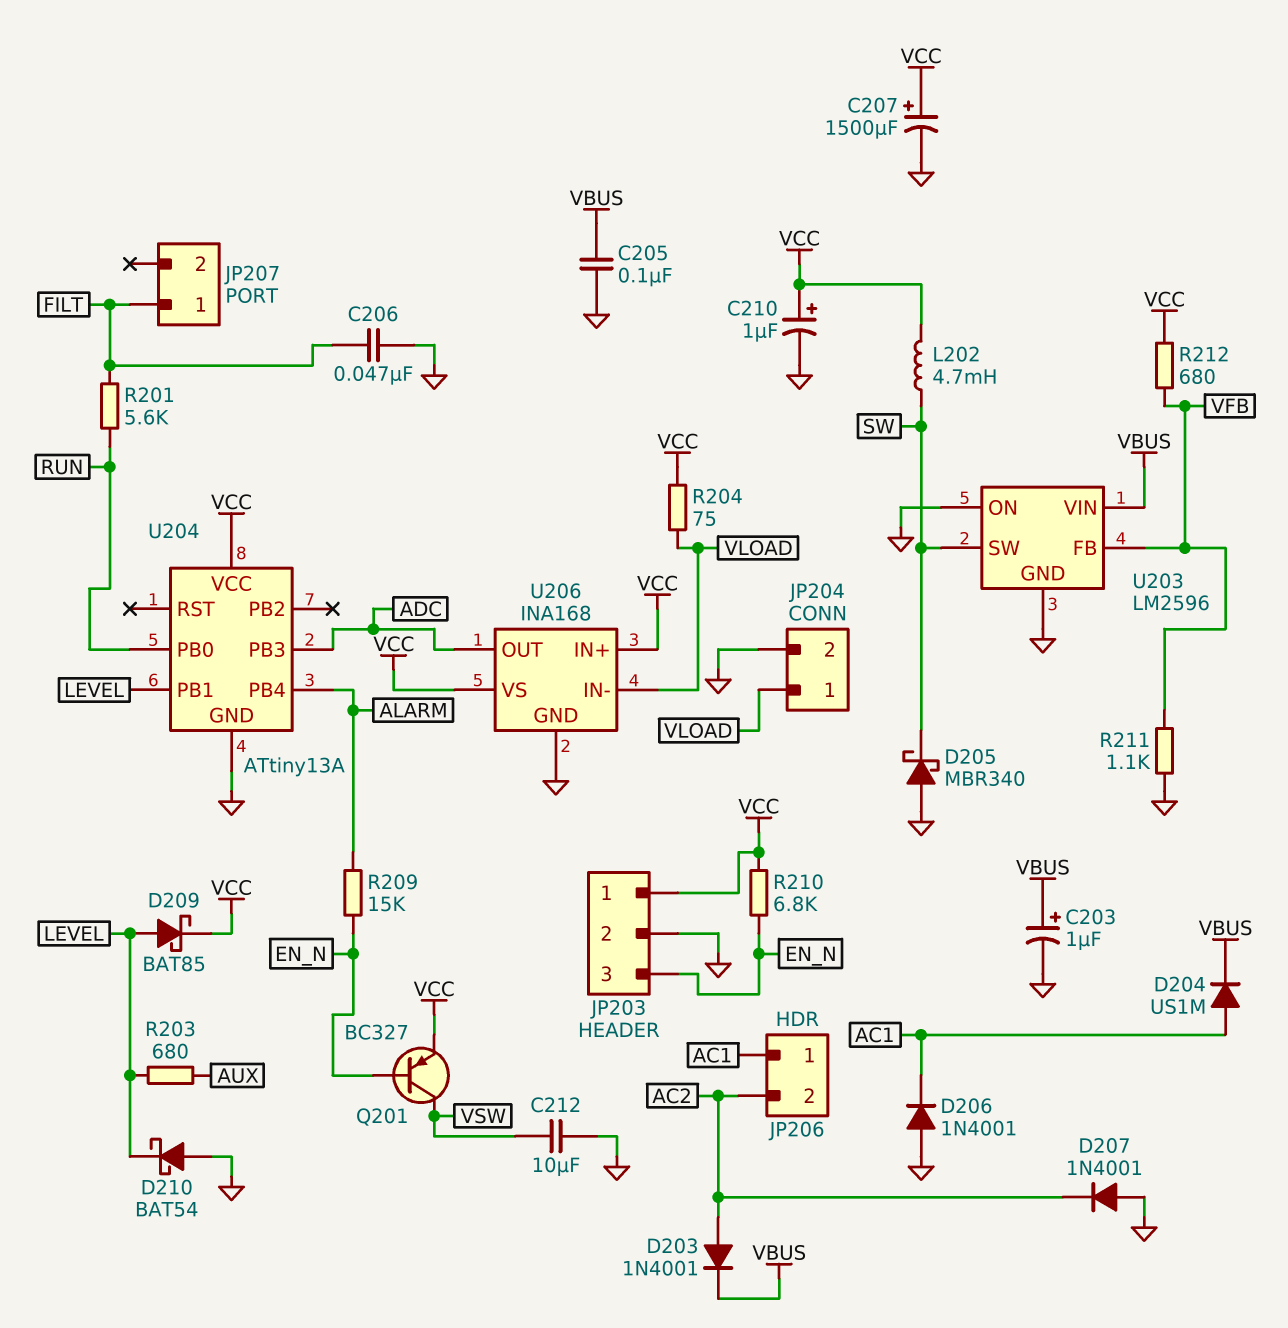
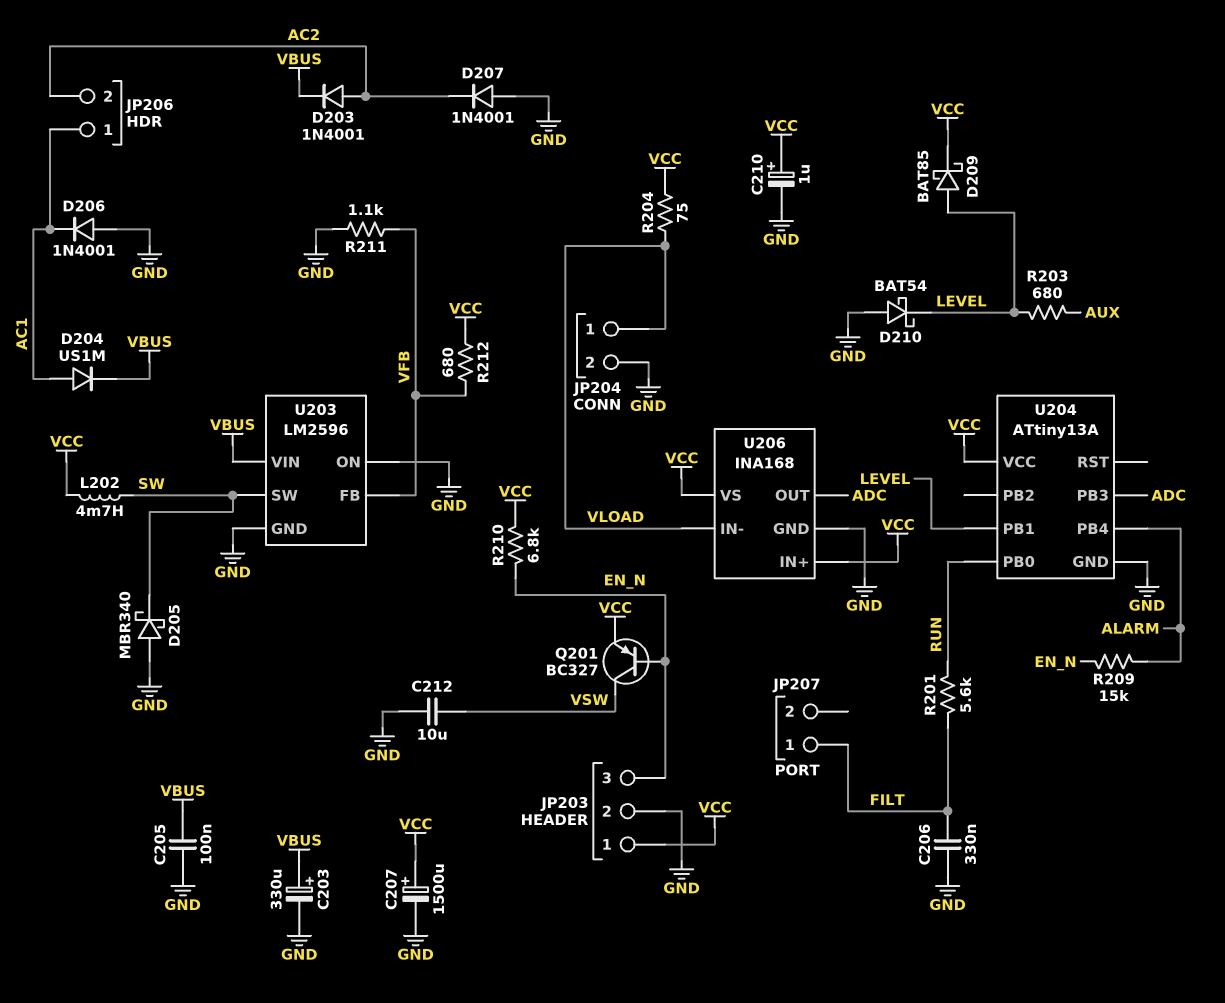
C203: 1uF (plus VBUS, minus GND) -> 330uF (plus VBUS, minus GND)
C206: 47nF (FILT, GND) -> 330nF (FILT, GND)

